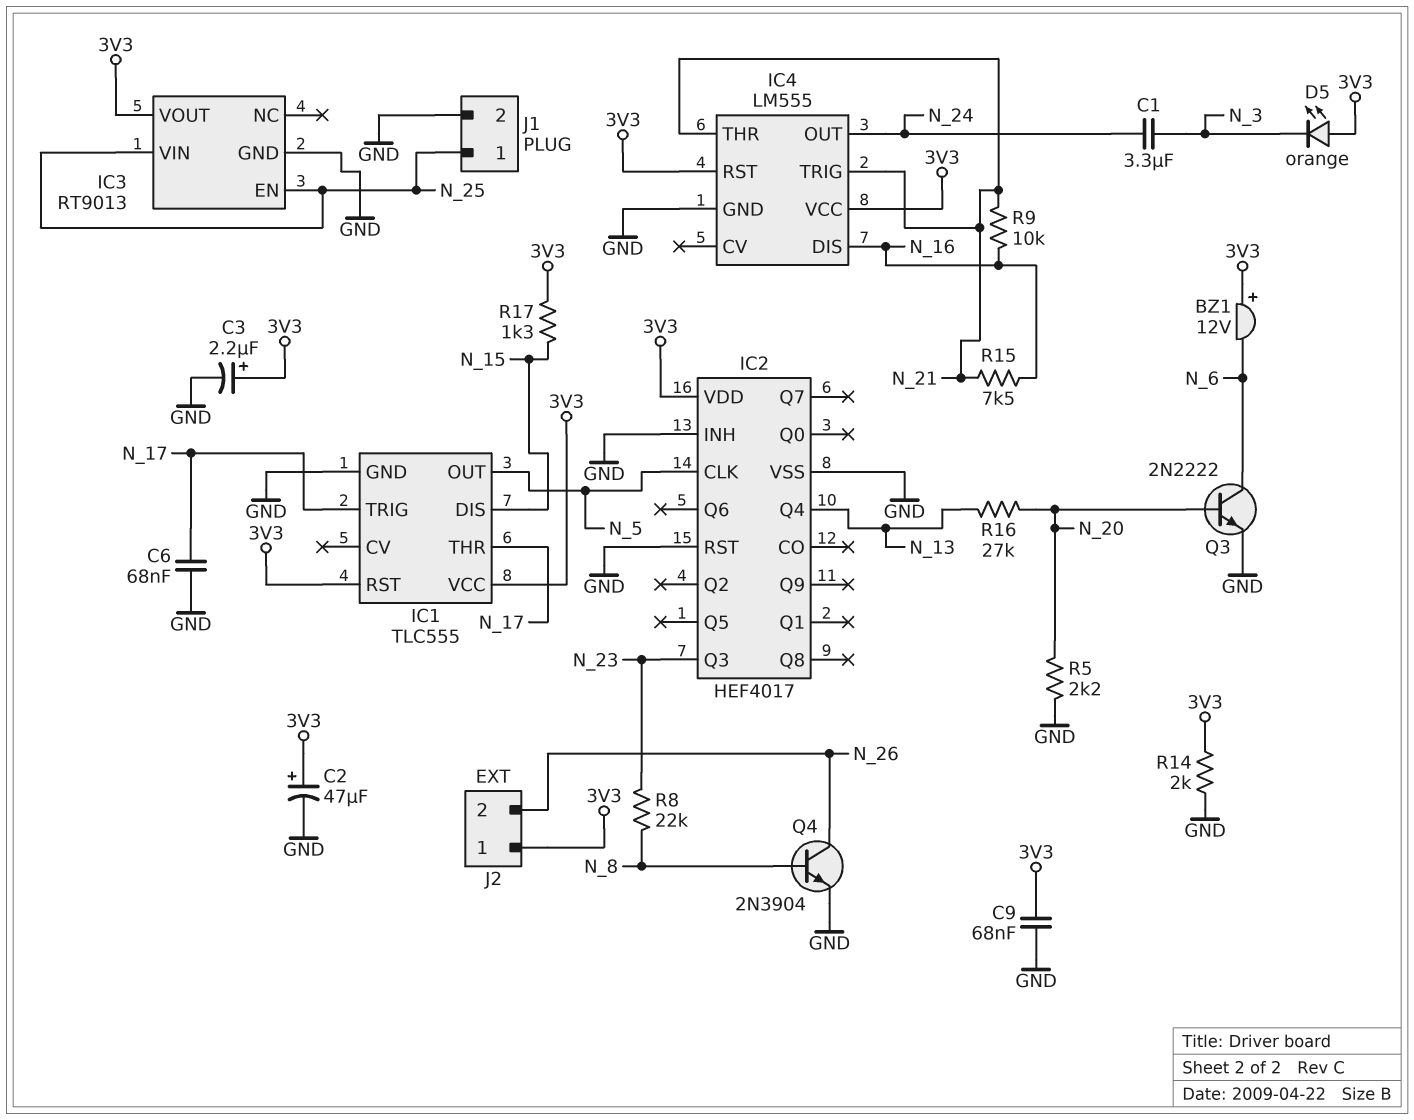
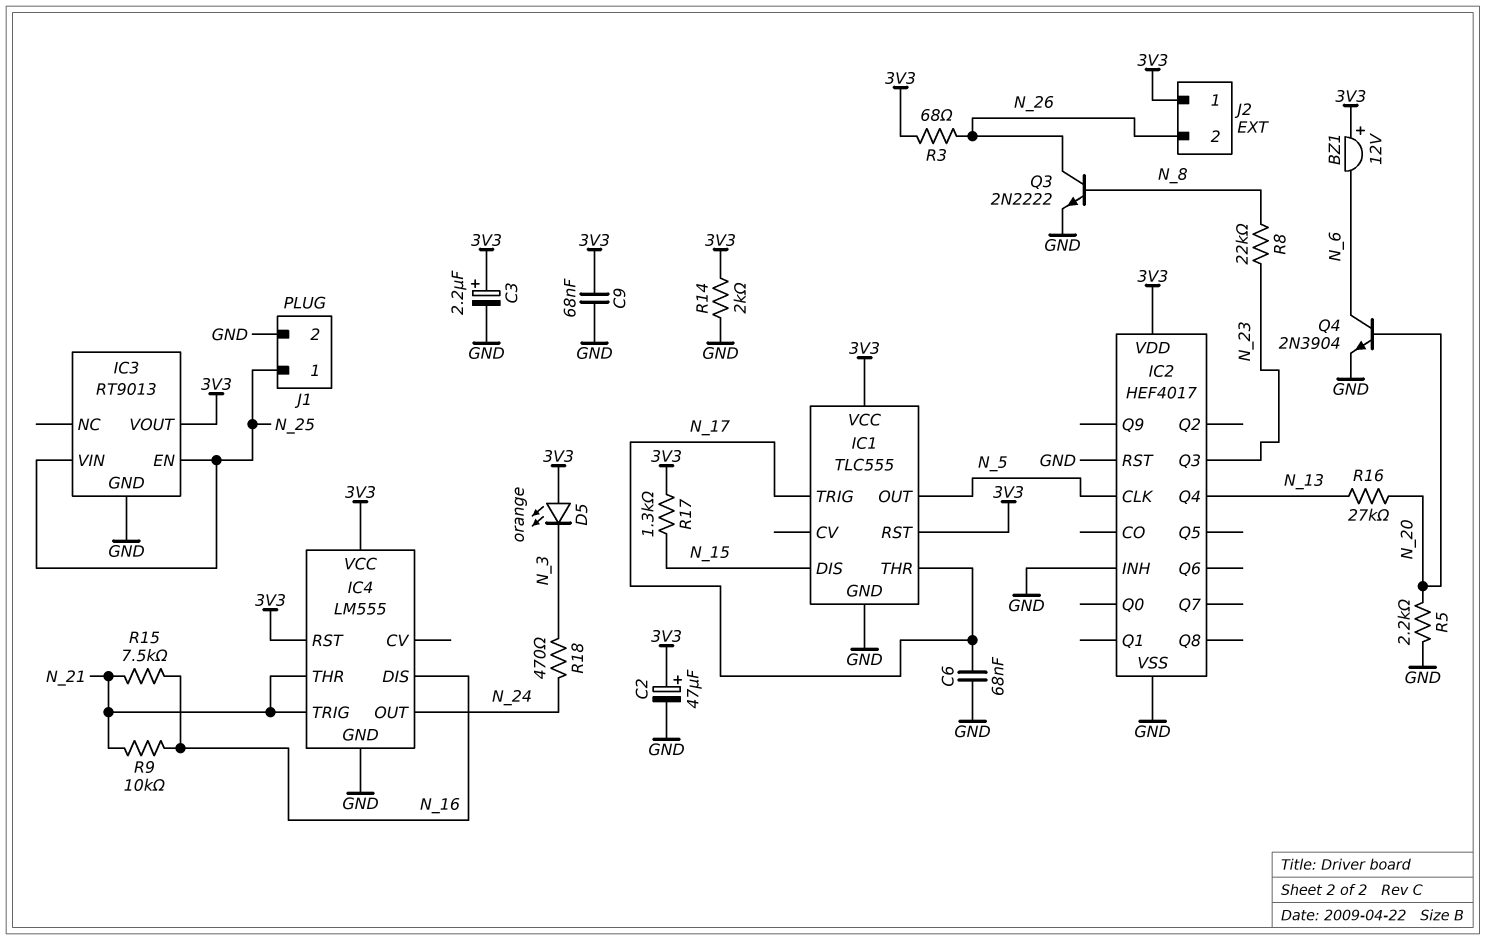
C1: 3.3uF (N_3, N_24) -> none
Q3: NPN 2N2222 (B N_20, C N_6, E GND) -> NPN 2N2222 (B N_8, C N_26, E GND)
Q4: NPN 2N3904 (B N_8, C N_26, E GND) -> NPN 2N3904 (B N_20, C N_6, E GND)
R3: none -> 68 (3V3, N_26)
R18: none -> 470 (N_3, N_24)

